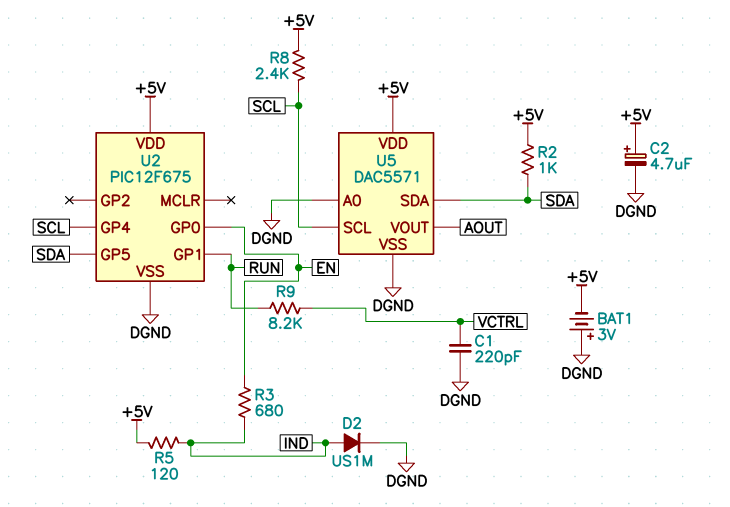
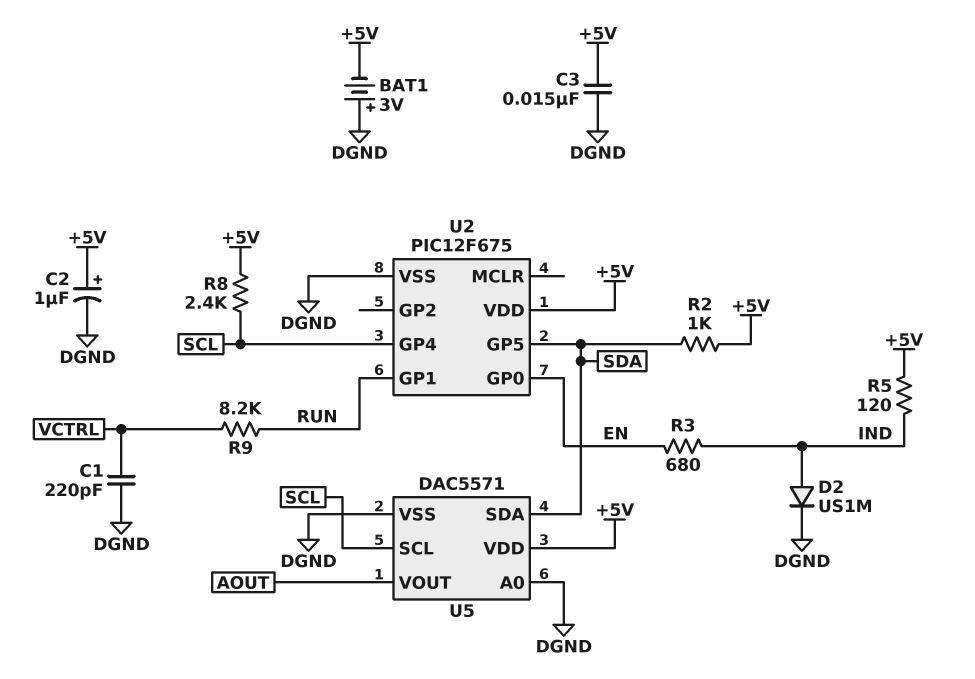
C2: 4.7uF (plus +5V, minus DGND) -> 1uF (plus +5V, minus DGND)
C3: none -> 15nF (+5V, DGND)

